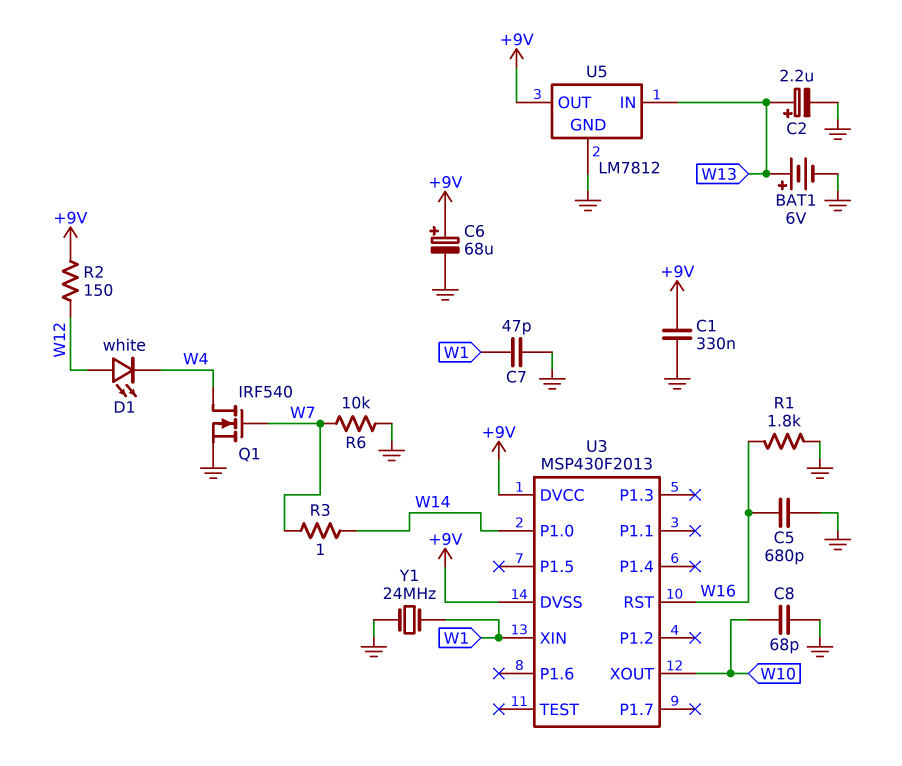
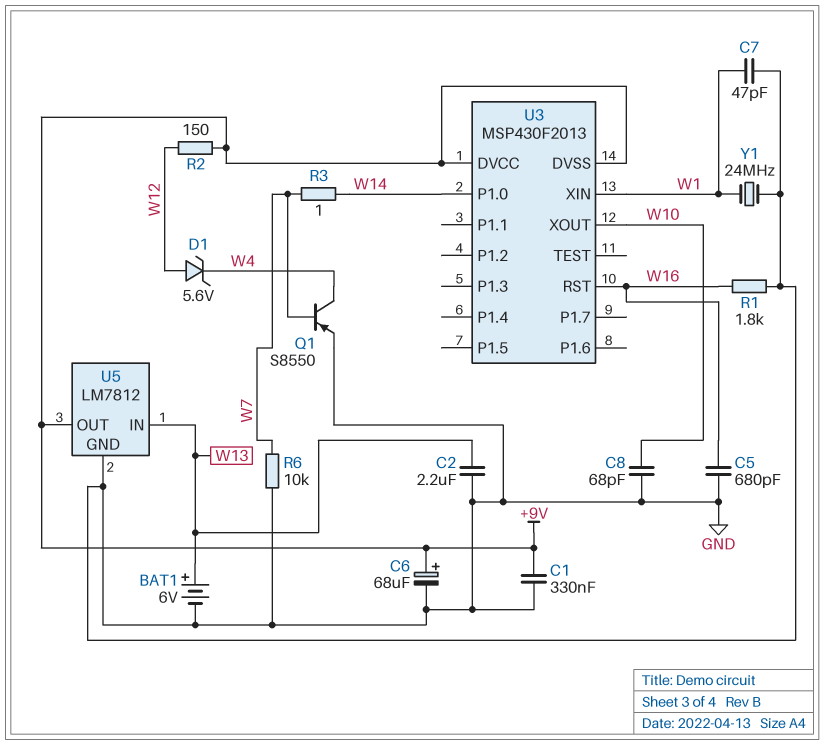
C2: 2.2uF (plus W13, minus GND) -> 2.2uF (GND, W13)
D1: LED white (A W12, K W4) -> zener 5.6V (A W12, K W4)
Q1: NMOS IRF540 (G W7, D W4, S GND) -> PNP S8550 (B W7, C W4, E GND)

